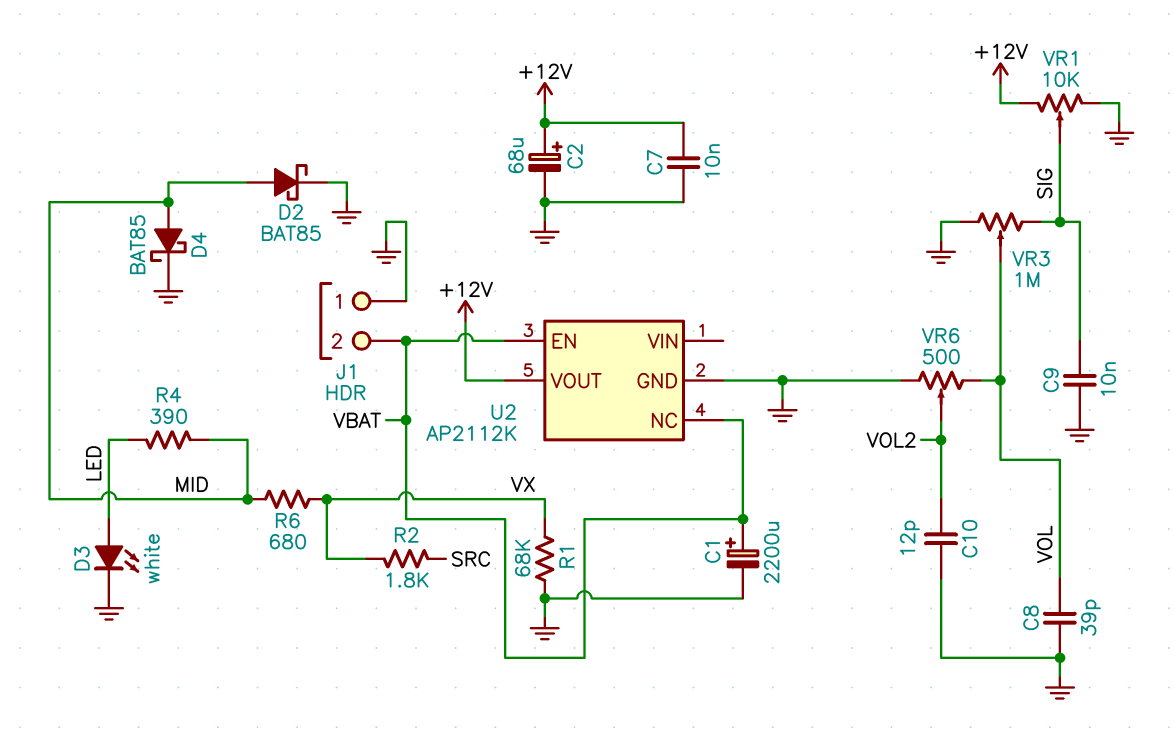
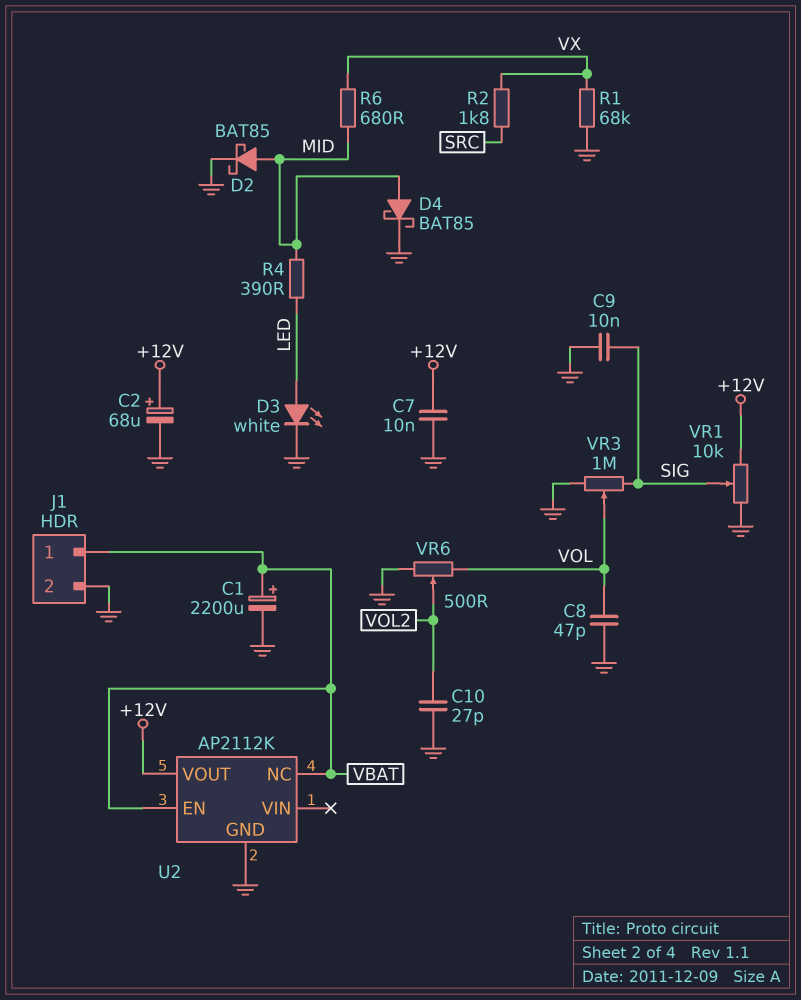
C8: 39pF (GND, VOL) -> 47pF (GND, VOL)
C10: 12pF (GND, VOL2) -> 27pF (GND, VOL2)
J1 pin 1: GND -> VBAT
J1 pin 2: VBAT -> GND

